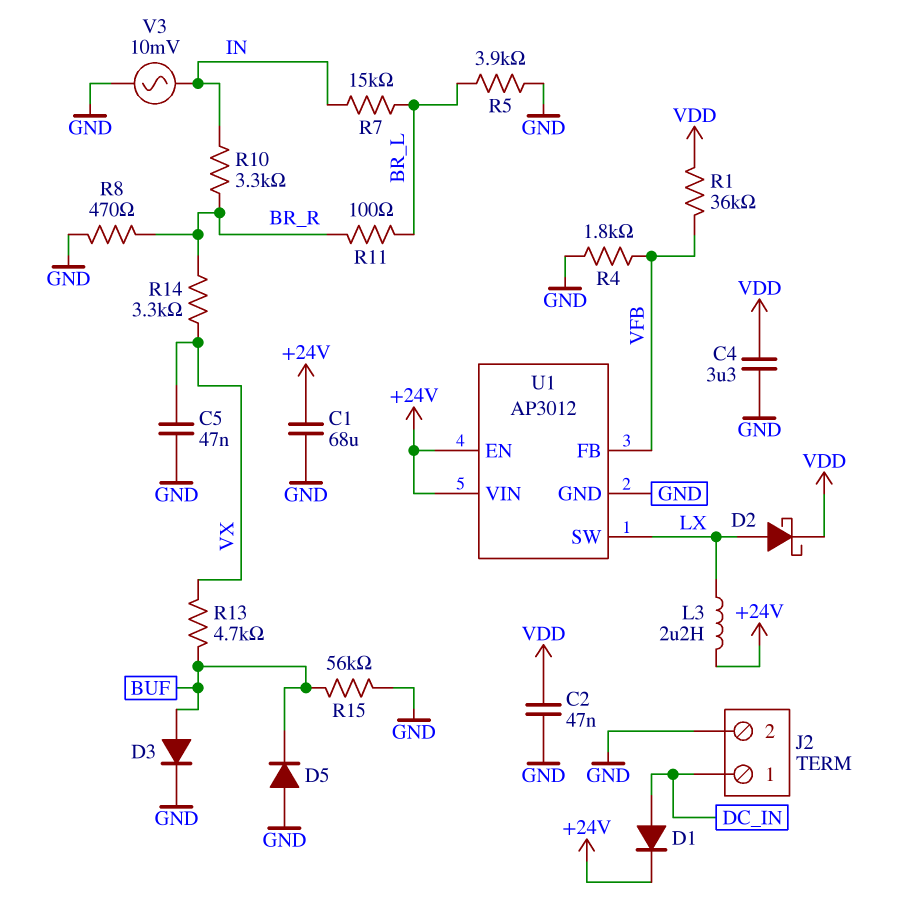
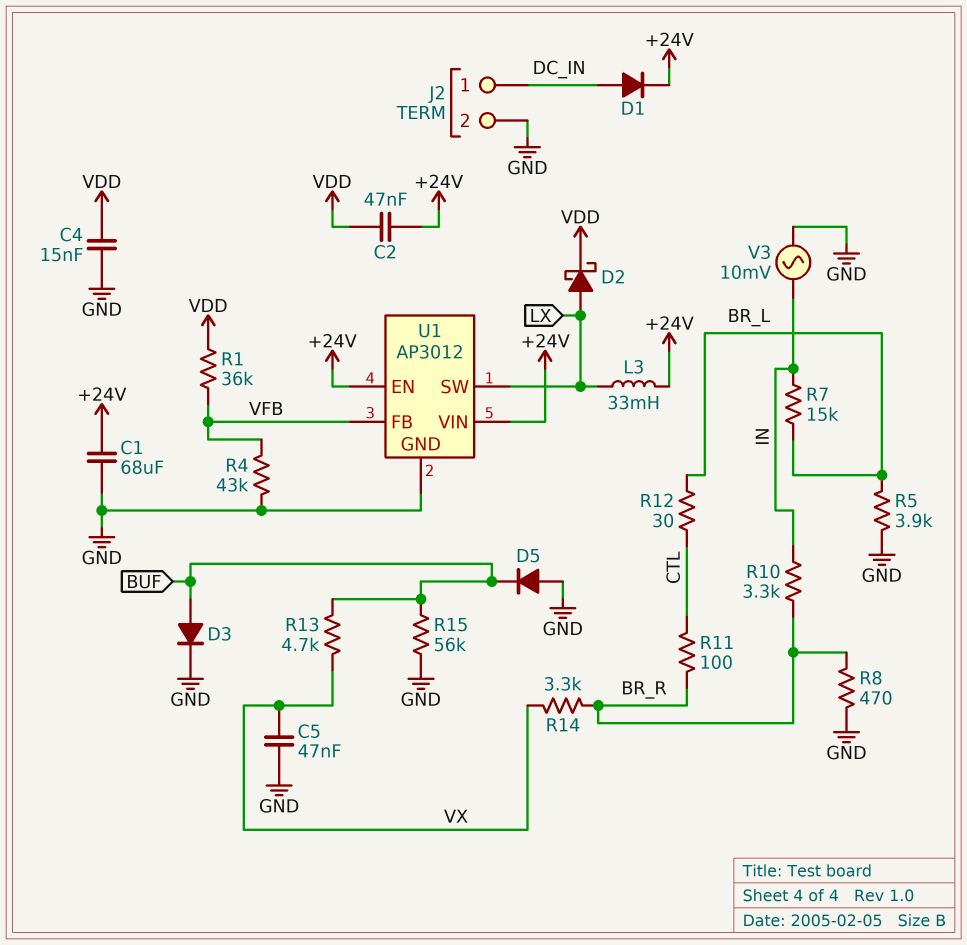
C2: 47nF (GND, VDD) -> 47nF (+24V, VDD)
C4: 3.3uF (GND, VDD) -> 15nF (GND, VDD)
L3: 2.2uH (+24V, LX) -> 33mH (+24V, LX)
R4: 1.8k (GND, VFB) -> 43k (GND, VFB)
R11: 100 (BR_L, BR_R) -> 100 (BR_R, CTL)
R12: none -> 30 (BR_L, CTL)

